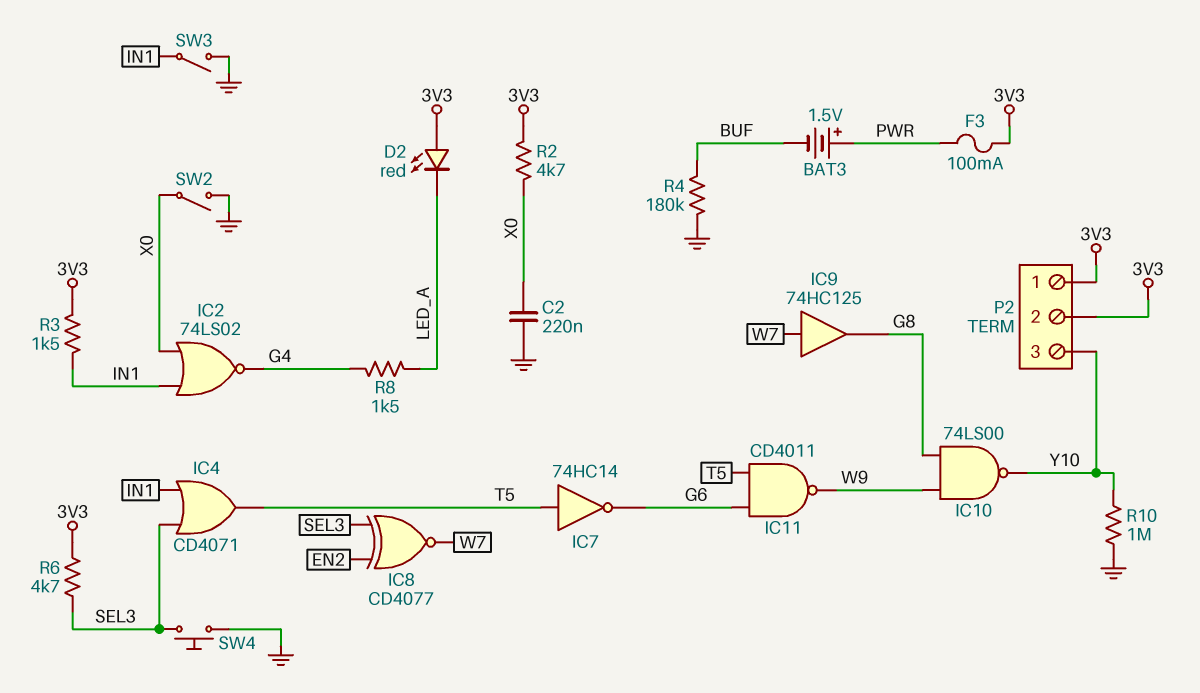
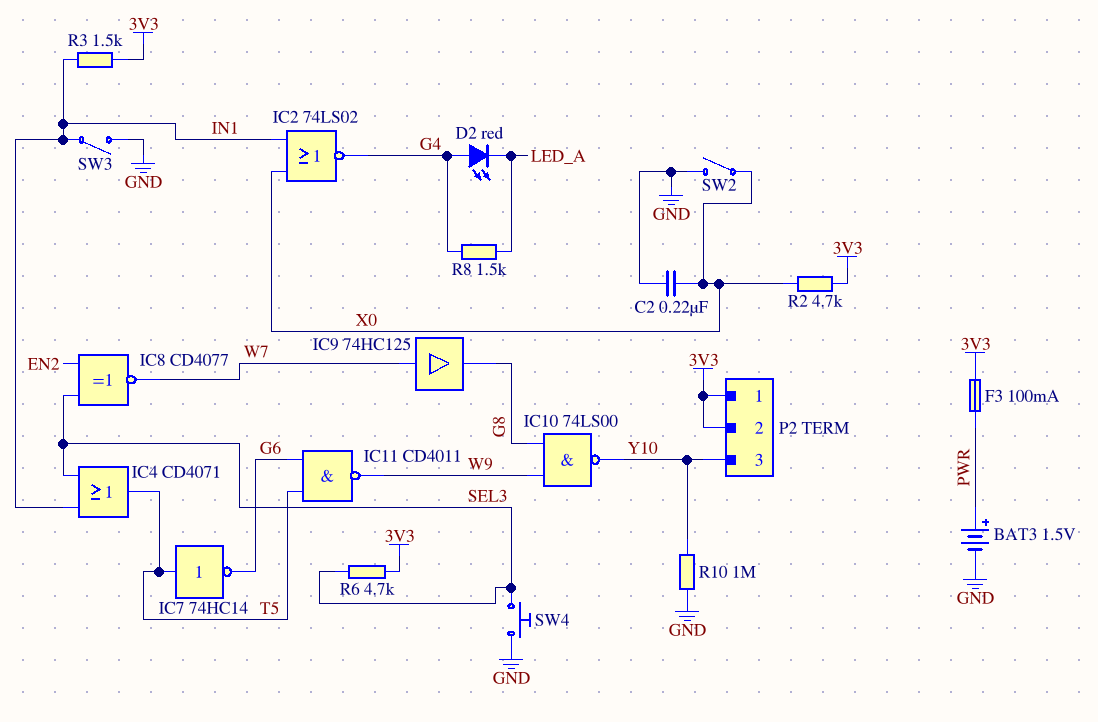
BAT3: 1.5V (plus PWR, minus BUF) -> 1.5V (plus PWR, minus GND)
D2: LED red (A 3V3, K LED_A) -> LED red (A G4, K LED_A)
R4: 180k (BUF, GND) -> none

